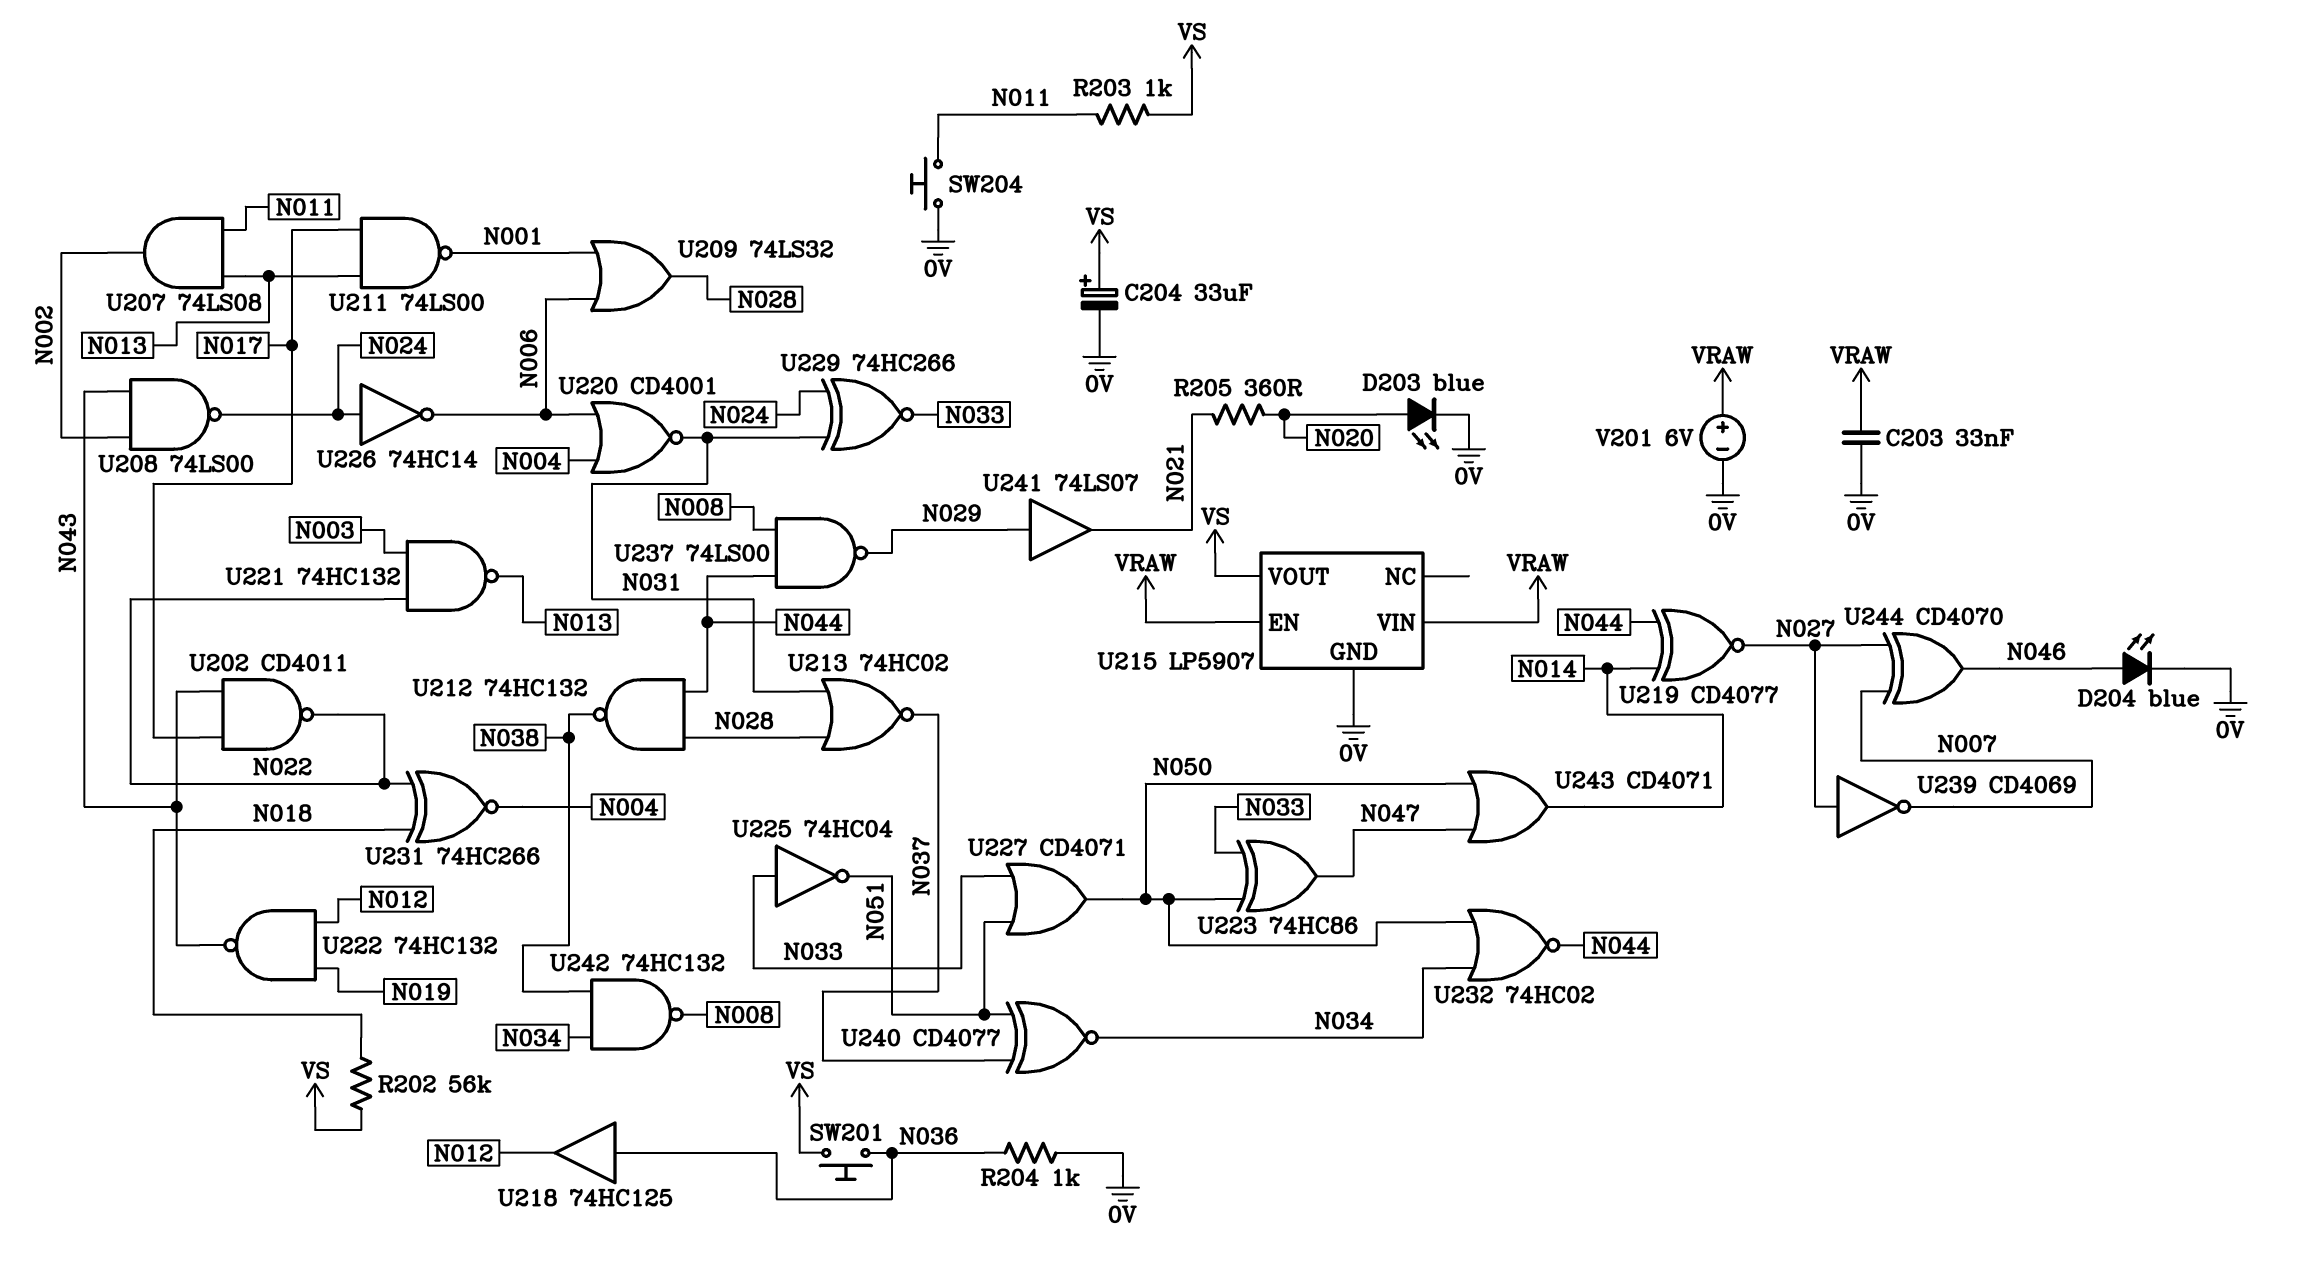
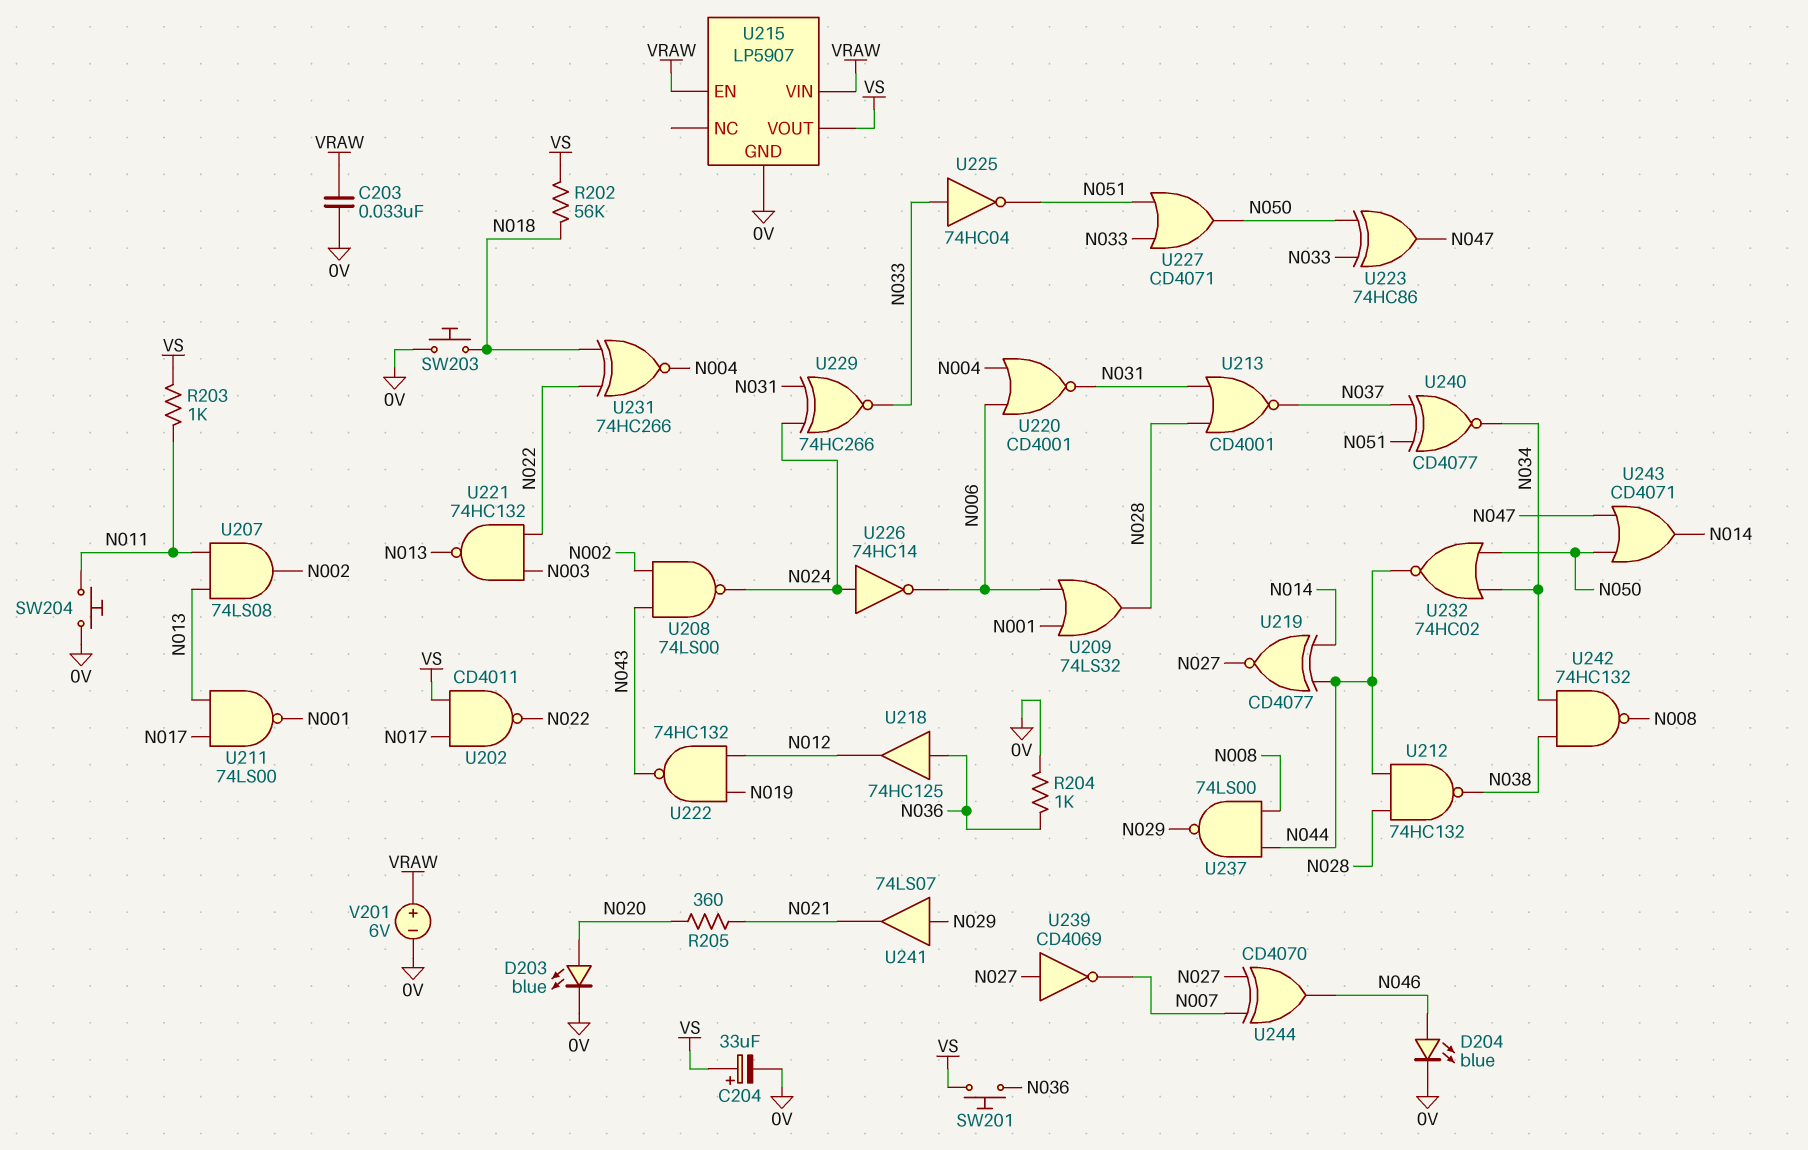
SW203: none -> button (0V, N018)
U202: NAND CD4011 (in N017, in N043, out N022) -> NAND CD4011 (in N017, in VS, out N022)
U213: NOR 74HC02 (in N028, in N031, out N037) -> NOR CD4001 (in N028, in N031, out N037)

